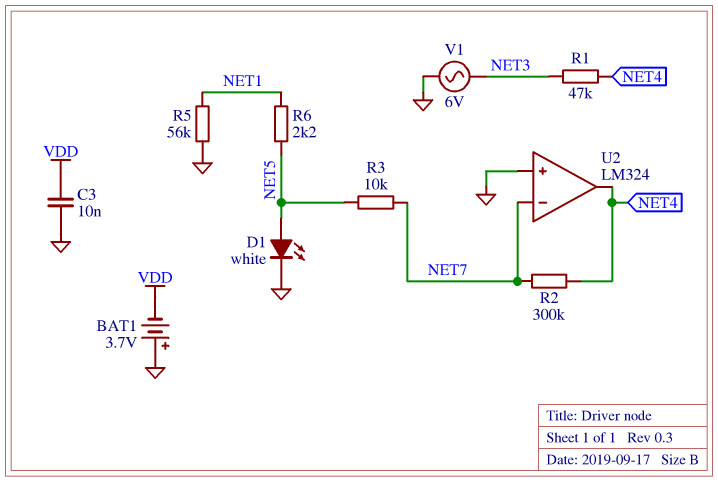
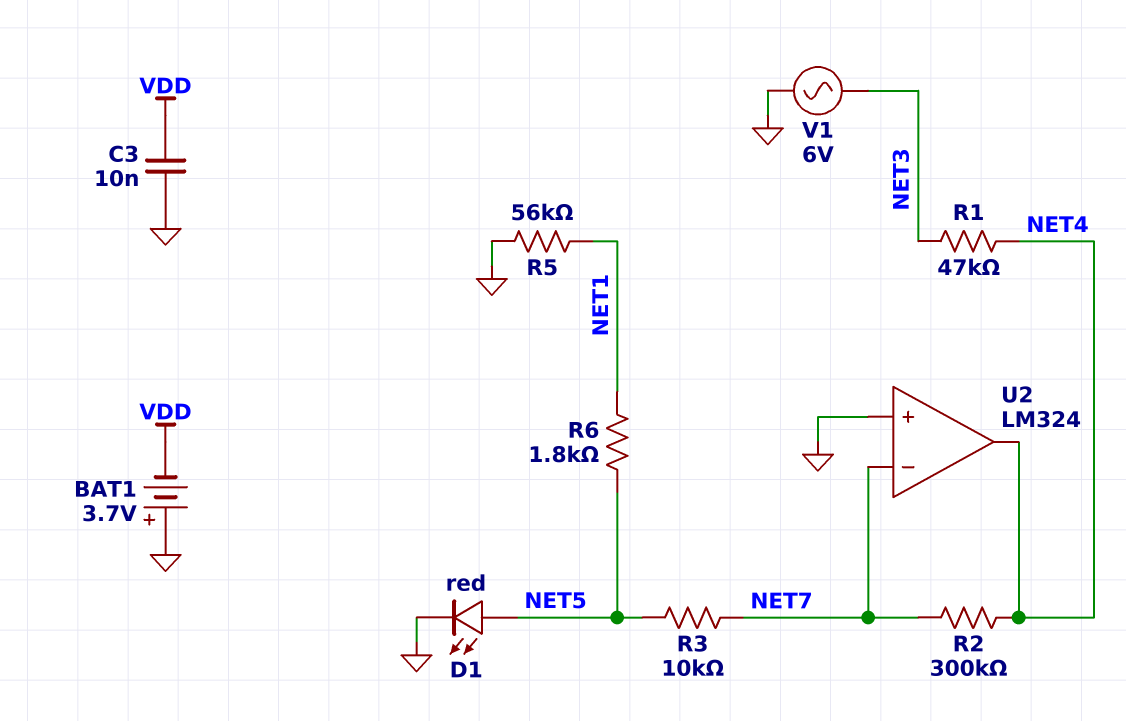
D1: LED white (A NET5, K GND) -> LED red (A NET5, K GND)
R6: 2.2k (NET1, NET5) -> 1.8k (NET1, NET5)

